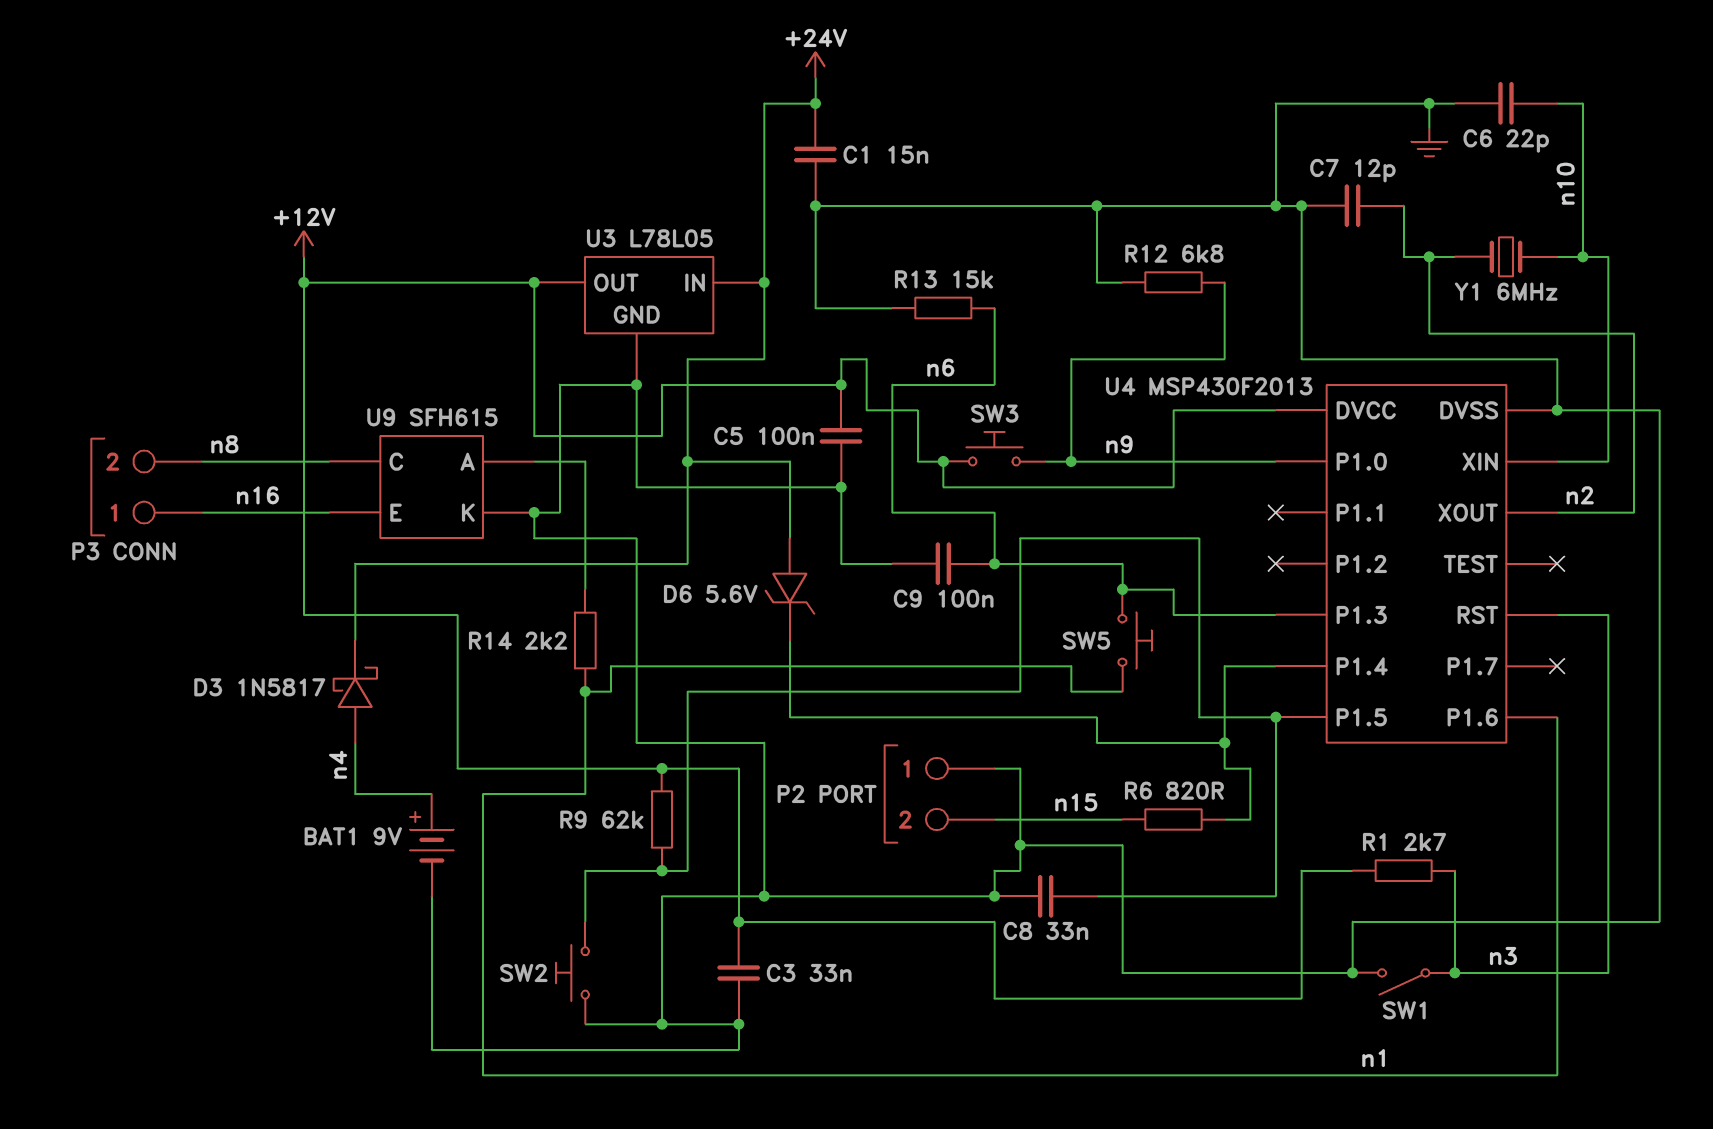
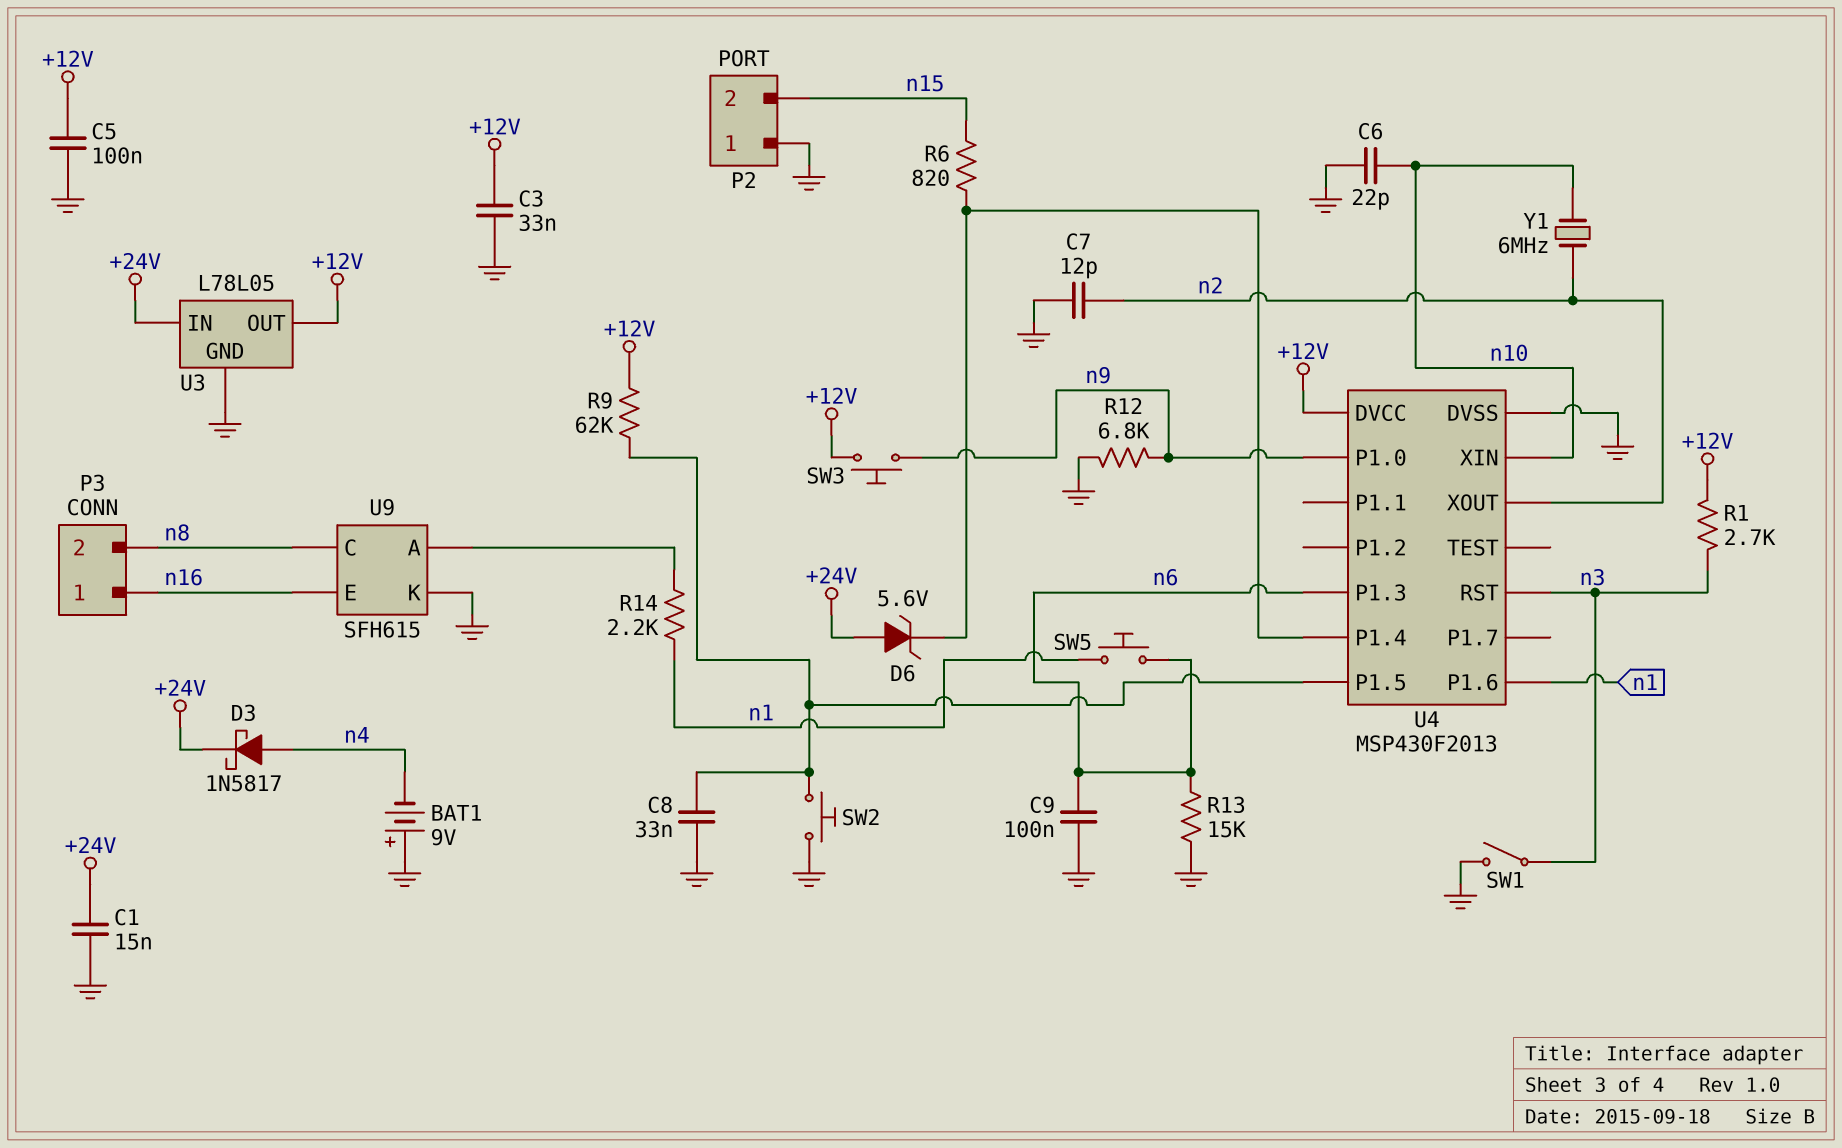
BAT1: 9V (plus n4, minus GND) -> 9V (plus GND, minus n4)

